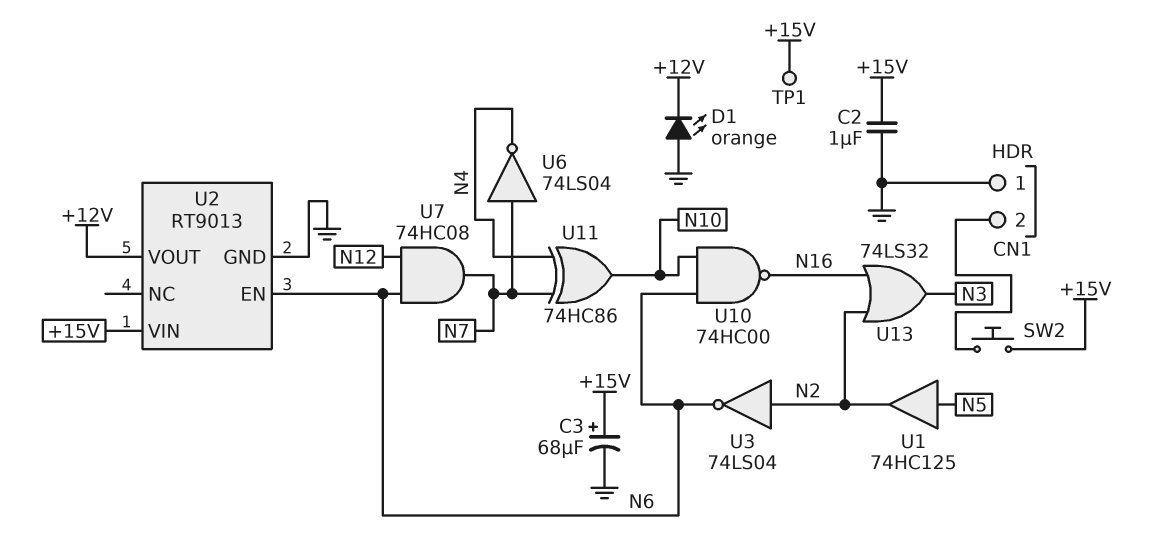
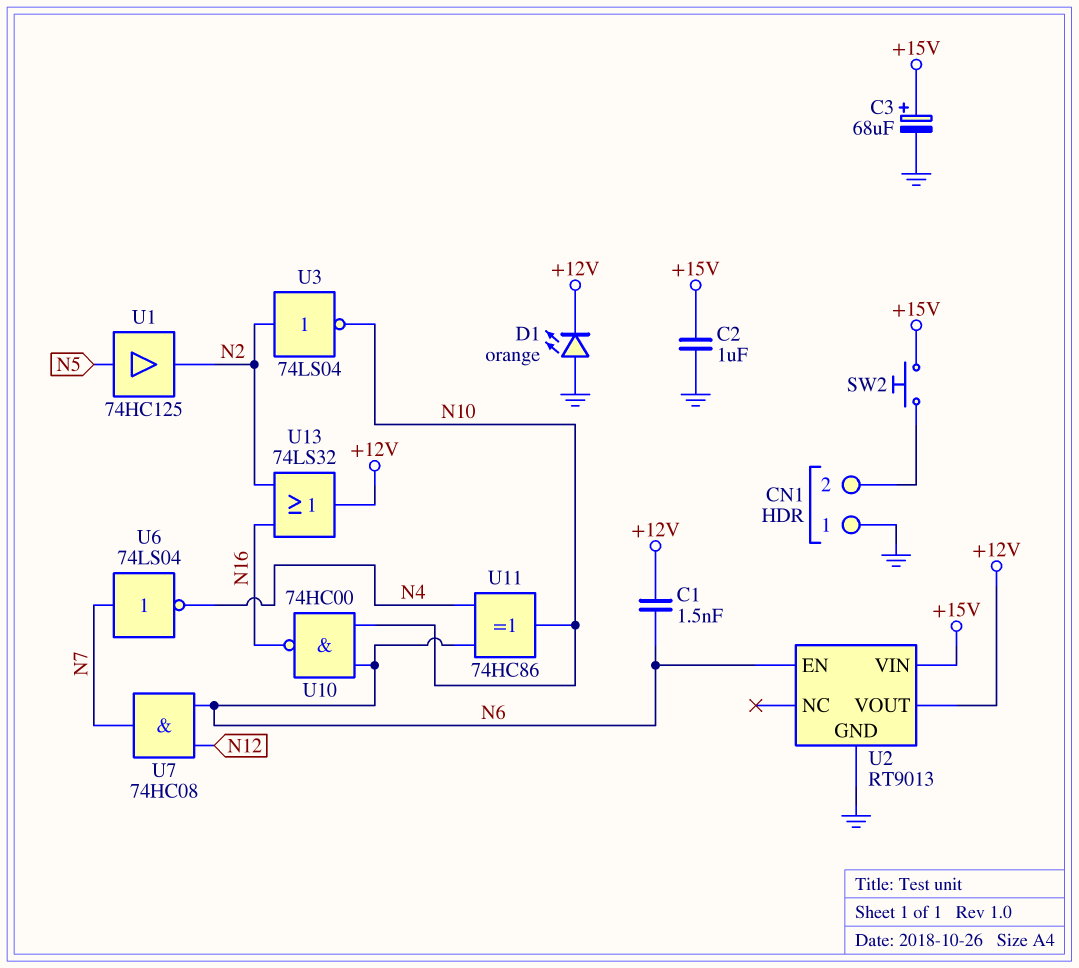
C1: none -> 1.5nF (+12V, N6)
TP1: test point (+15V) -> none
U3: NOT 74LS04 (in N2, out N6) -> NOT 74LS04 (in N2, out N10)
U11: XOR 74HC86 (in N4, in N7, out N10) -> XOR 74HC86 (in N4, in N6, out N10)
U13: OR 74LS32 (in N2, in N16, out N3) -> OR 74LS32 (in N2, in N16, out +12V)

